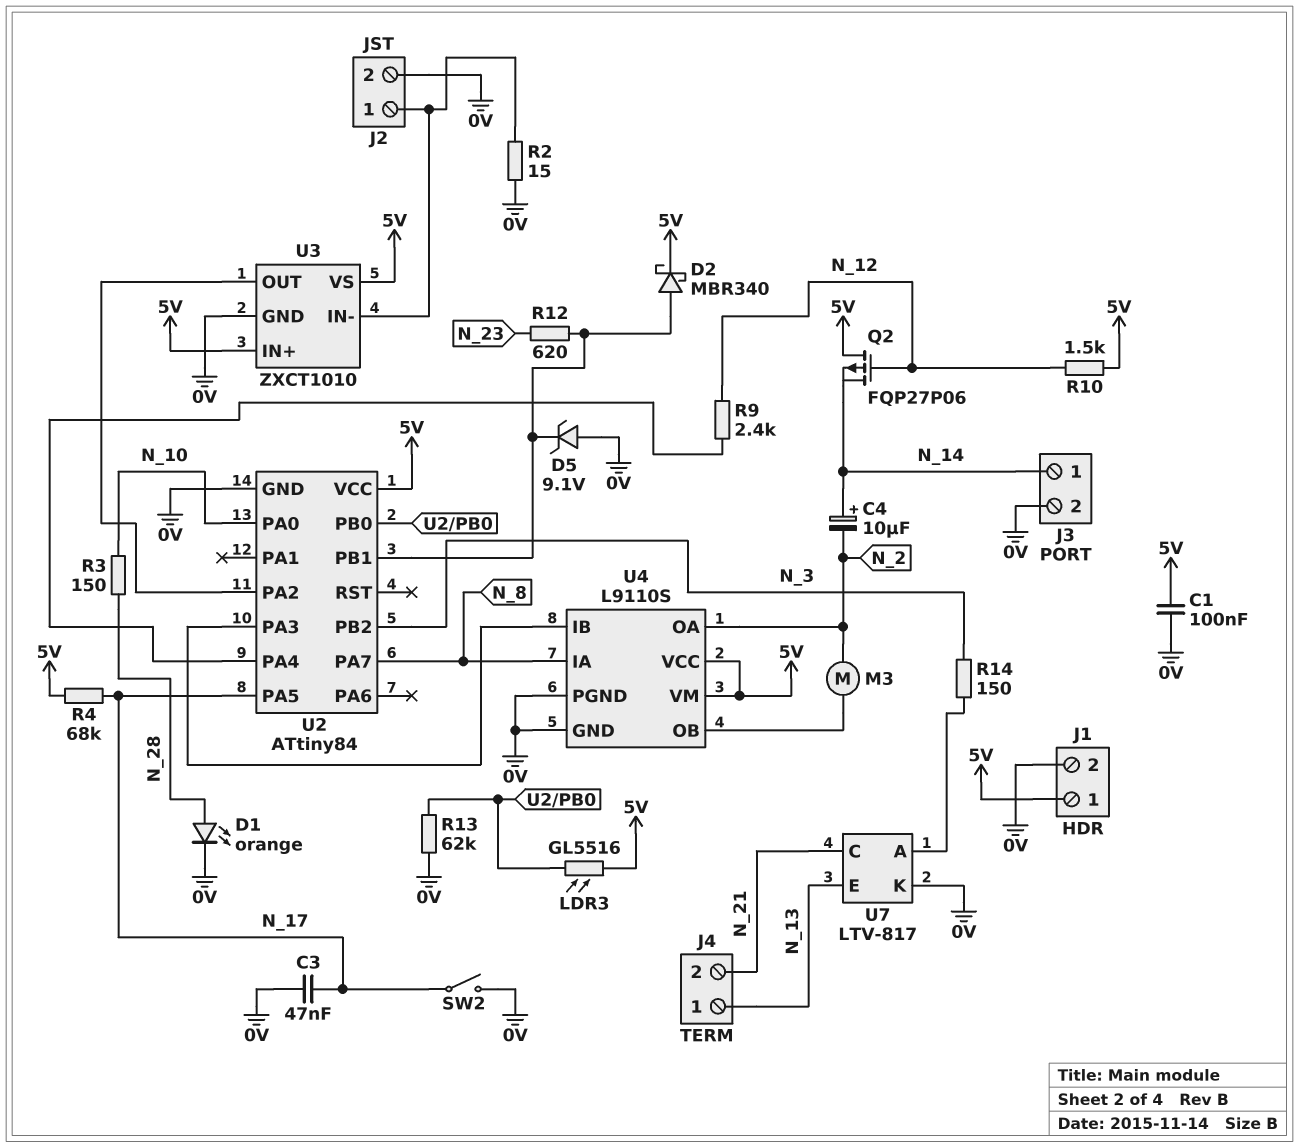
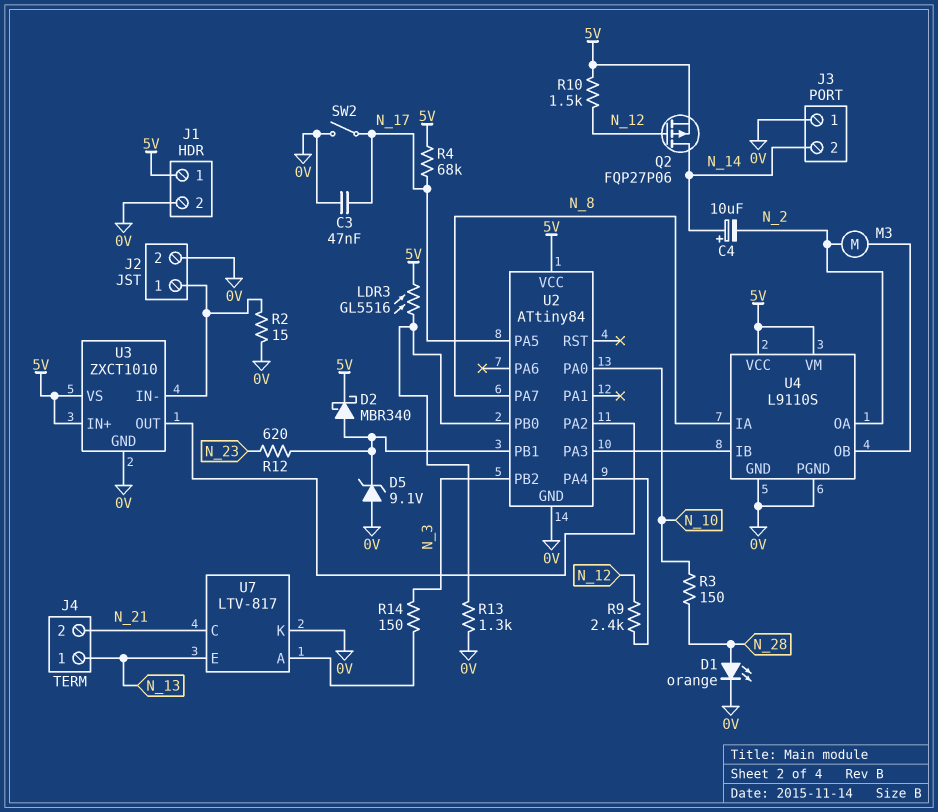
C1: 100nF (0V, 5V) -> none
J3 pin 1: N_14 -> 0V
J3 pin 2: 0V -> N_14
Q2: PMOS FQP27P06 (G N_12, D 5V, S N_14) -> PMOS FQP27P06 (G N_12, D N_14, S 5V)
R13: 62k (0V, U2/PB0) -> 1.3k (0V, U2/PB0)

